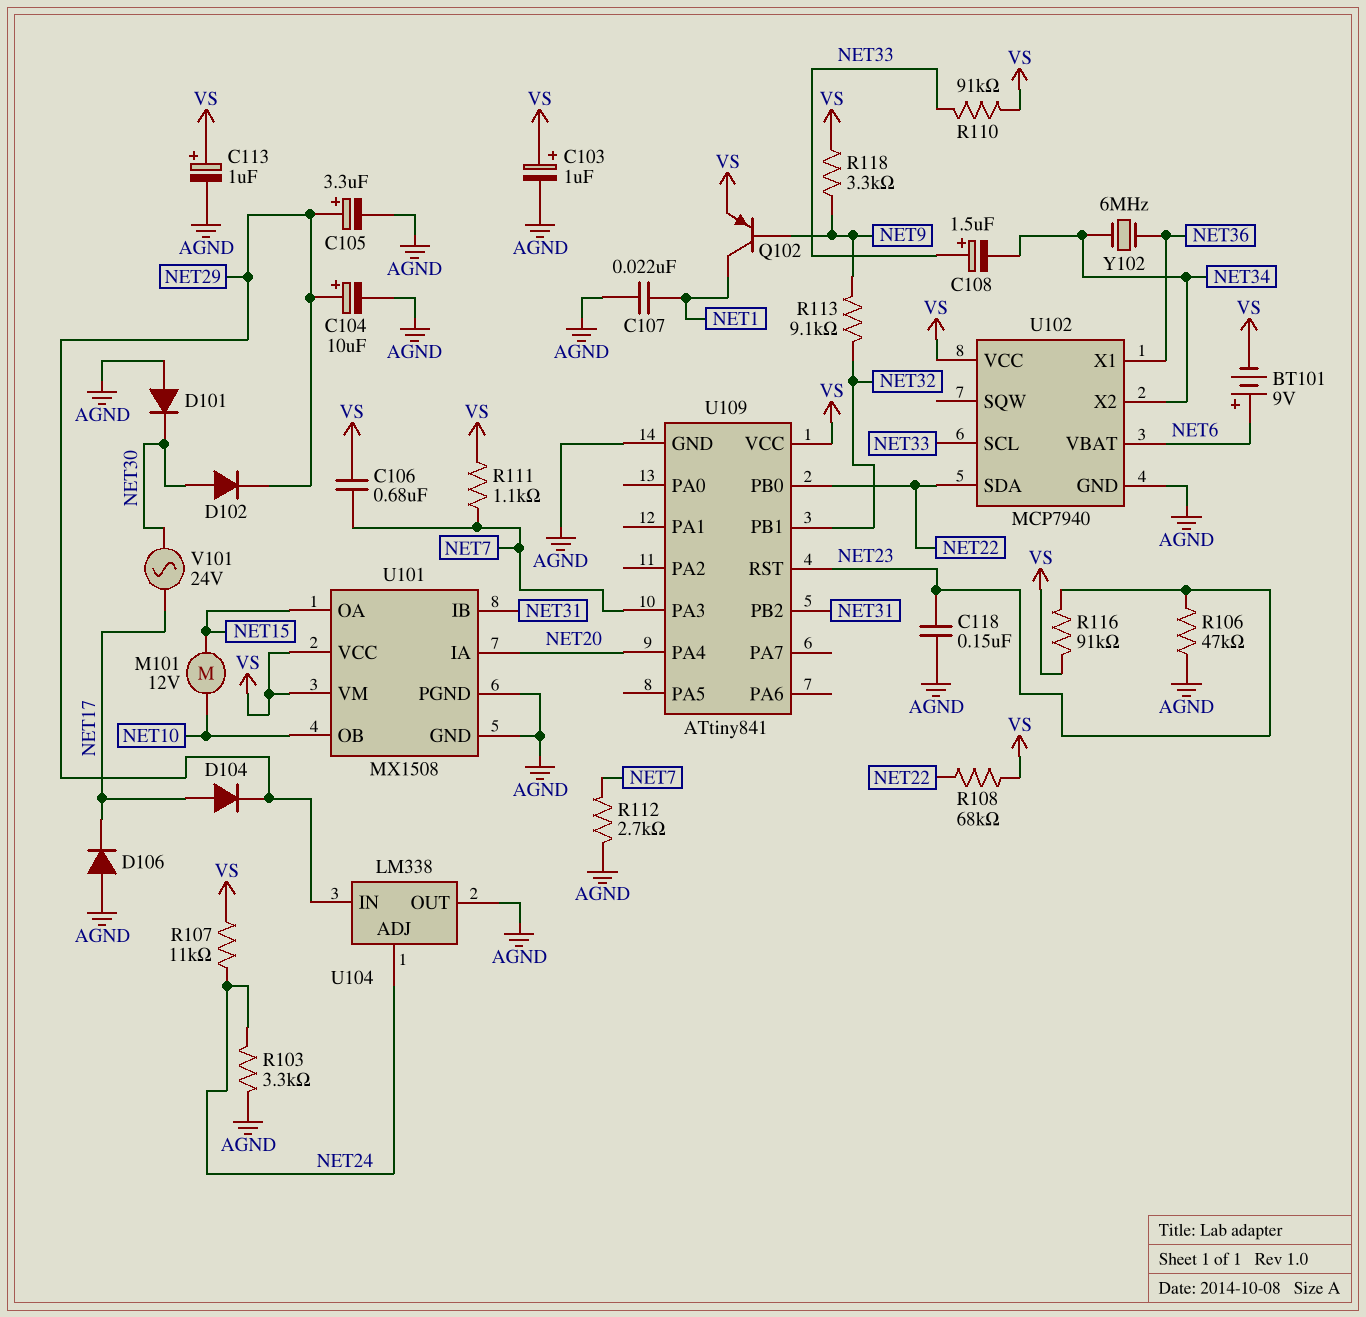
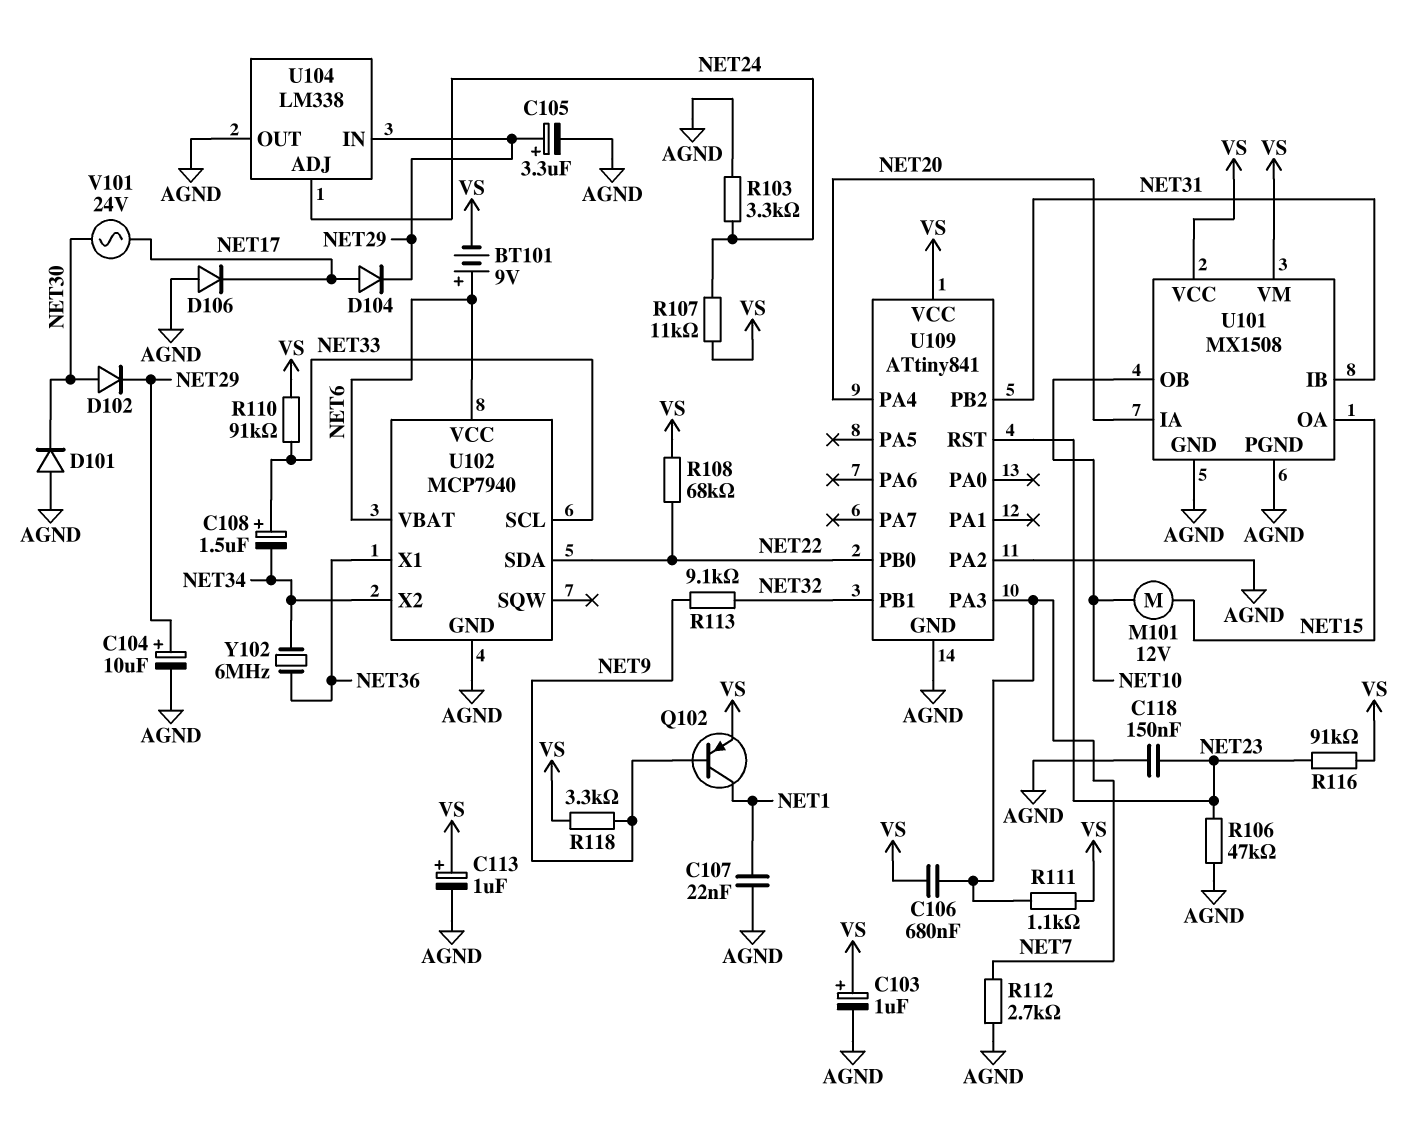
U102 pin VCC: VS -> NET6
U109 pin PA2: none -> AGND

